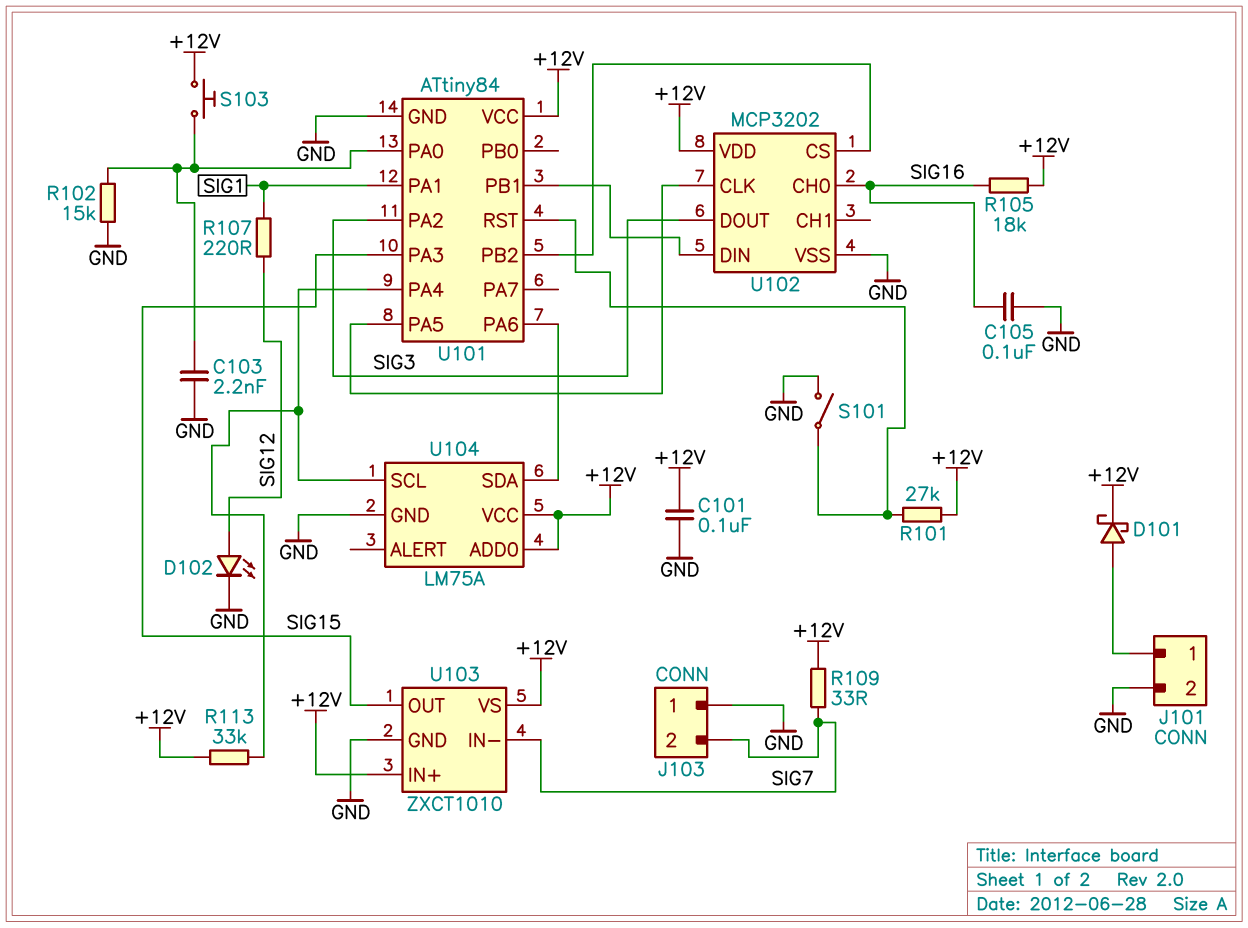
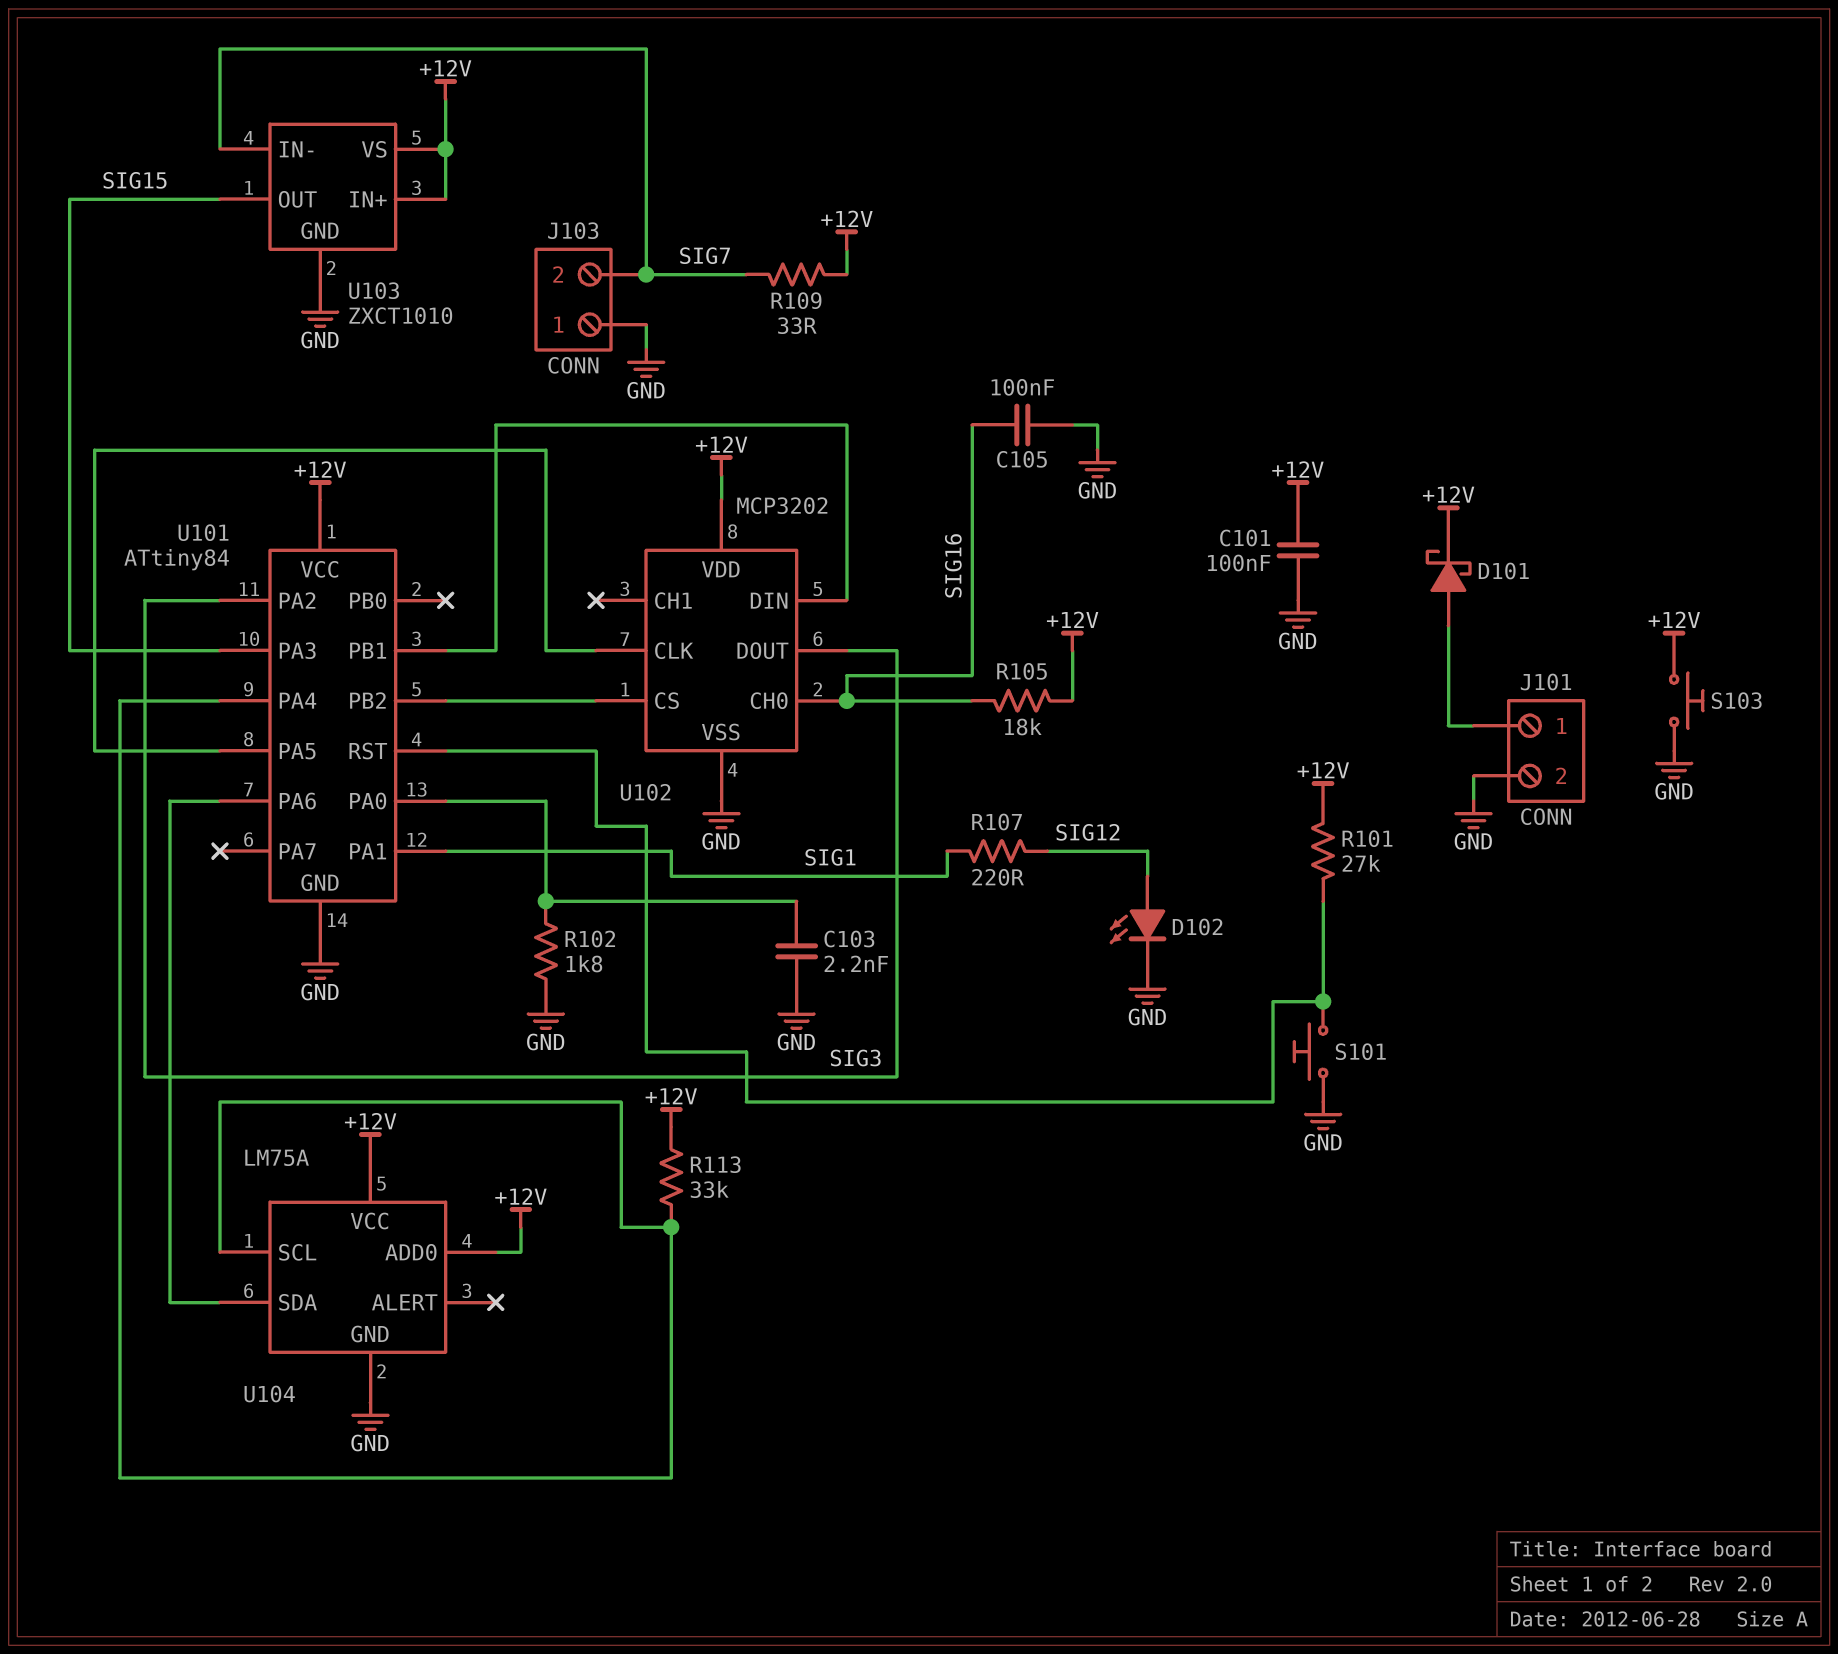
R102: 15k (GND, U101/PA0) -> 1.8k (GND, U101/PA0)
S101: switch (GND, U101/RST) -> button (GND, U101/RST)
S103: button (+12V, U101/PA0) -> button (+12V, GND)

